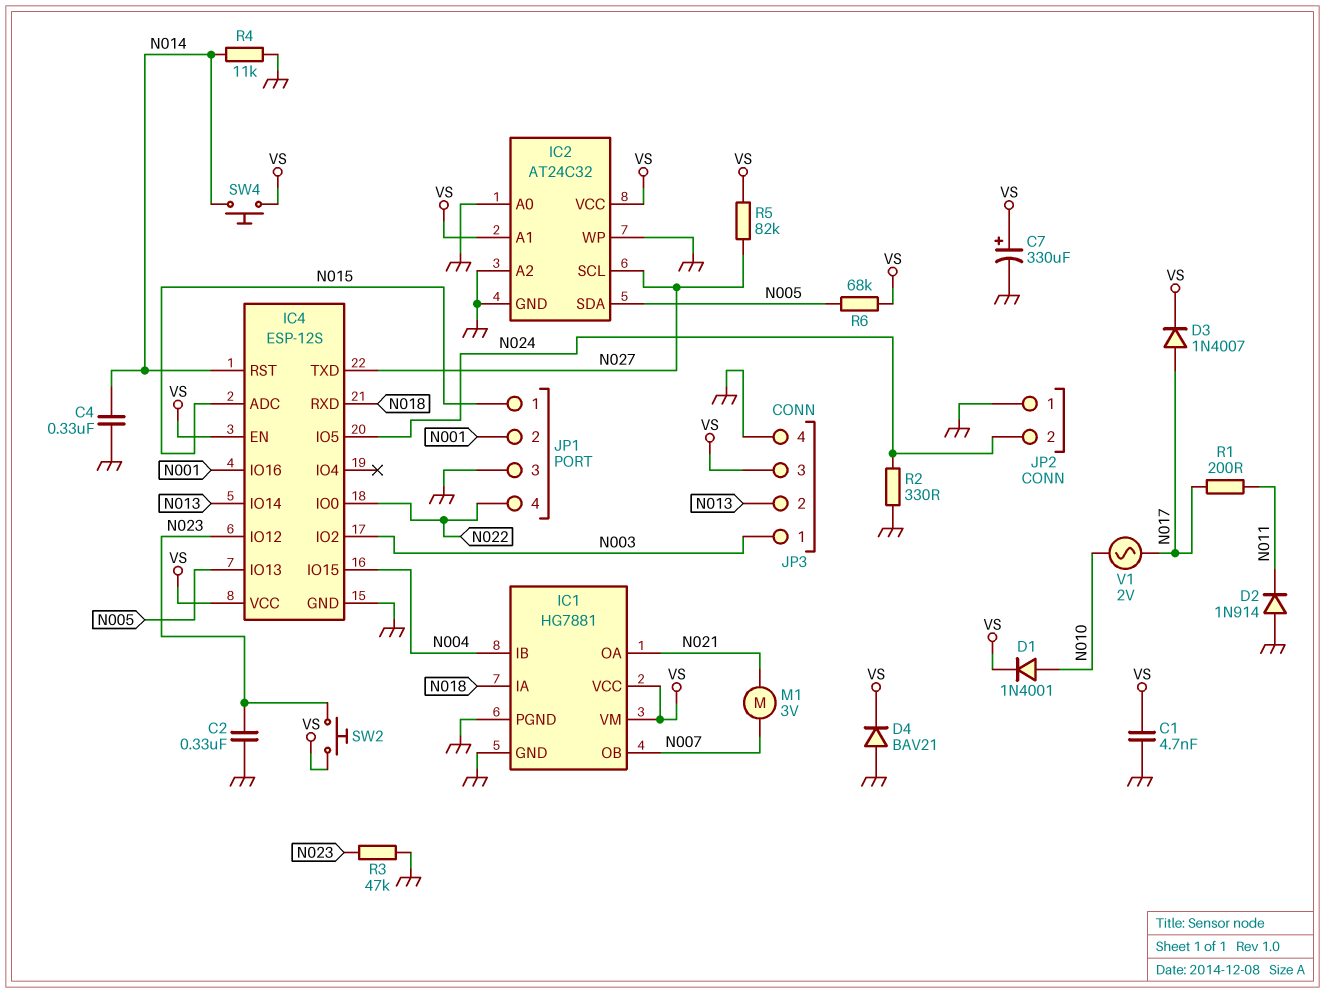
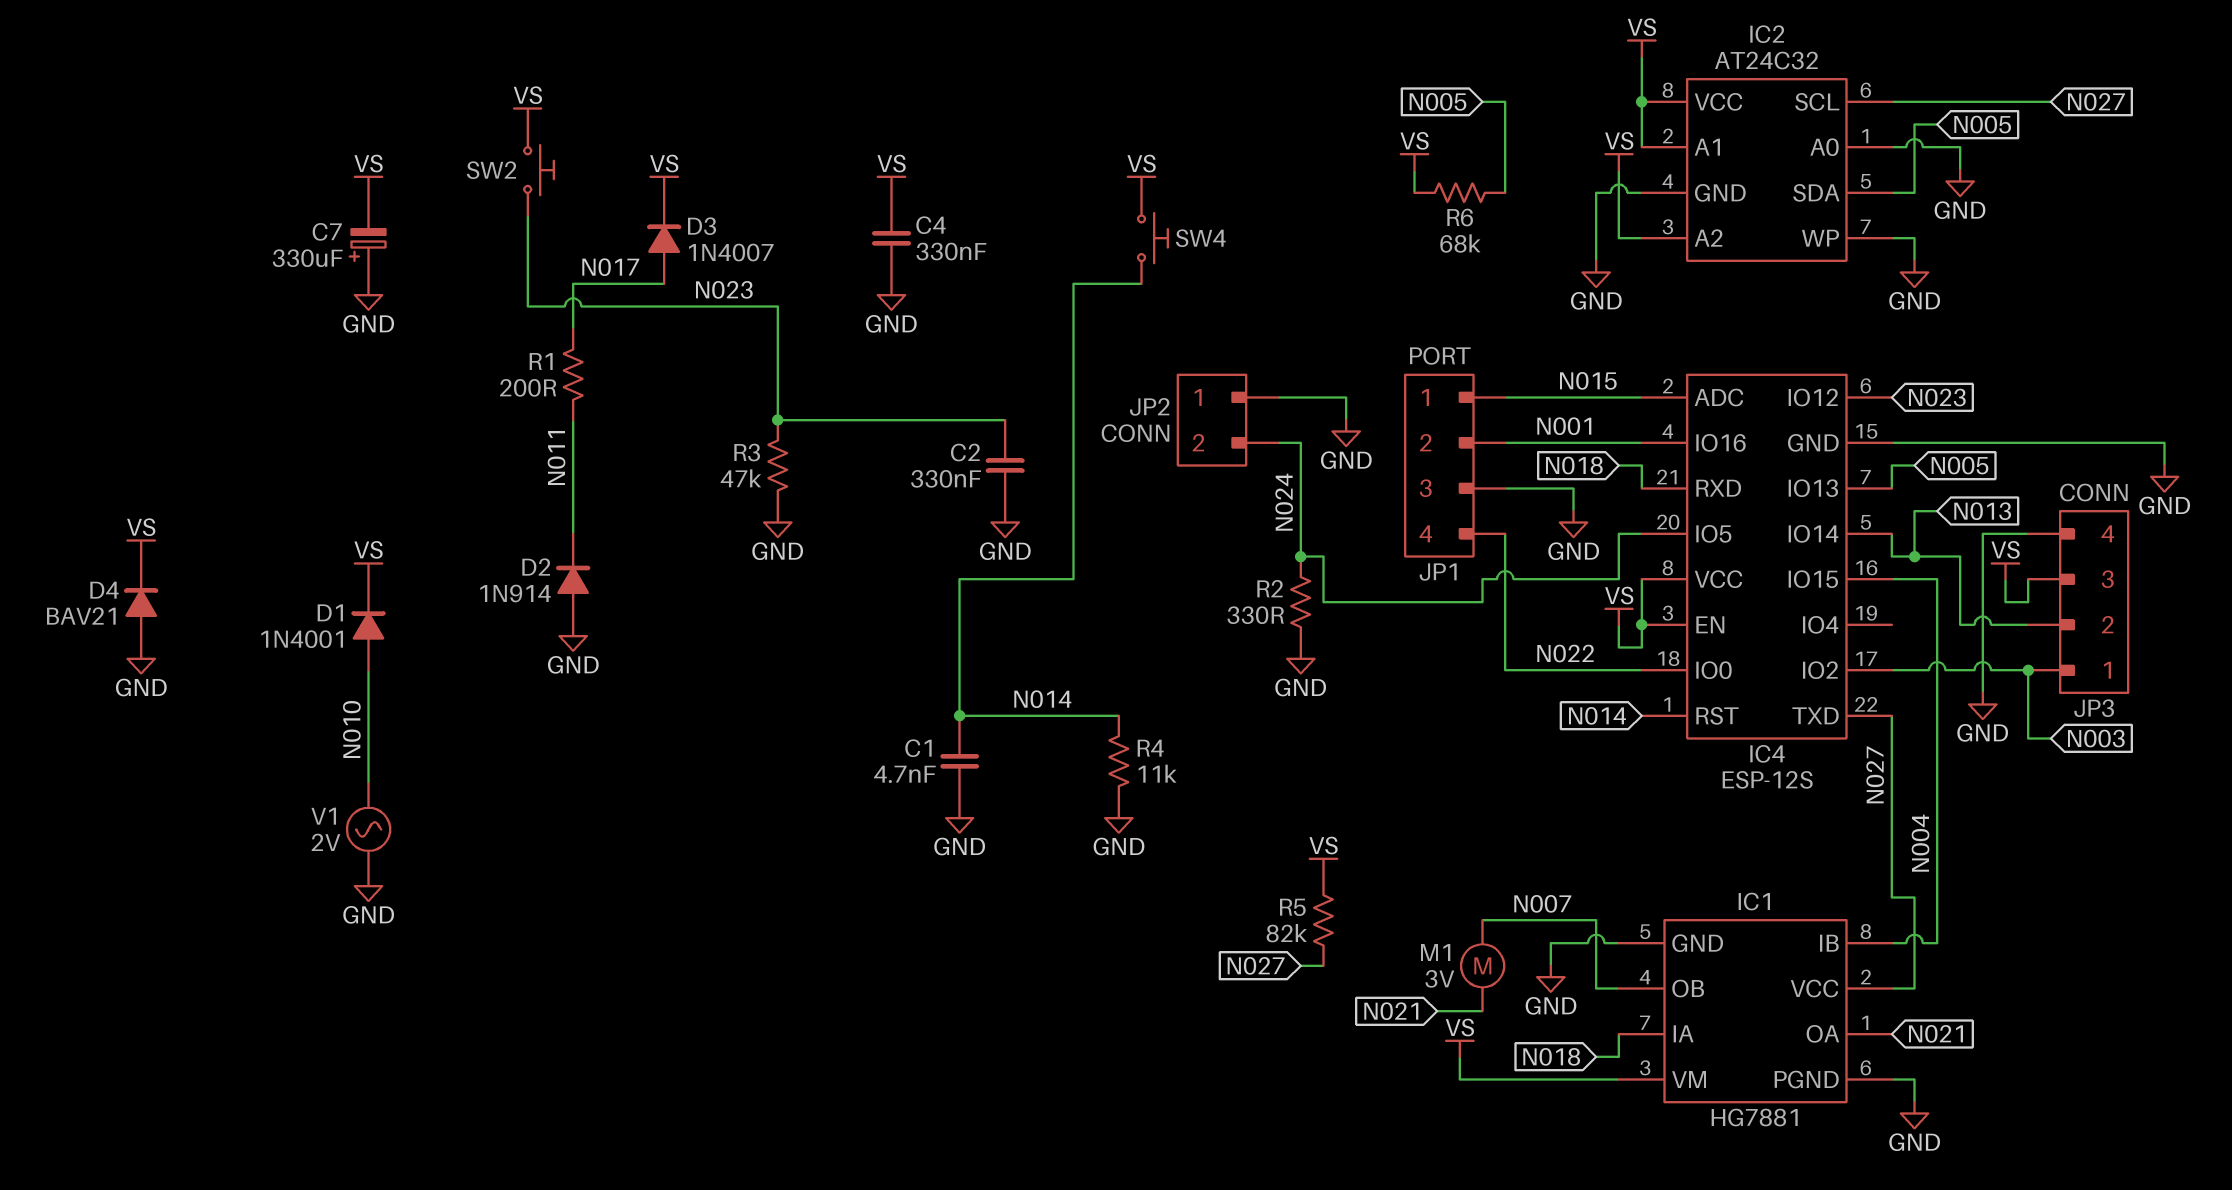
C1: 4.7nF (GND, VS) -> 4.7nF (GND, N014)
C4: 330nF (GND, N014) -> 330nF (GND, VS)
C7: 330uF (plus VS, minus GND) -> 330uF (plus GND, minus VS)
IC1 pin VCC: VS -> N027
IC2 pin A2: GND -> VS
V1: AC 2V (N010, N017) -> AC 2V (GND, N010)

